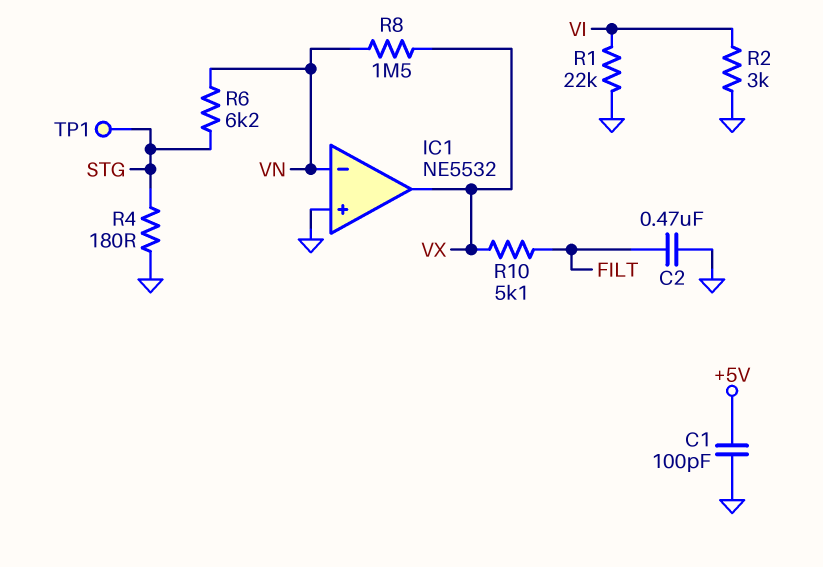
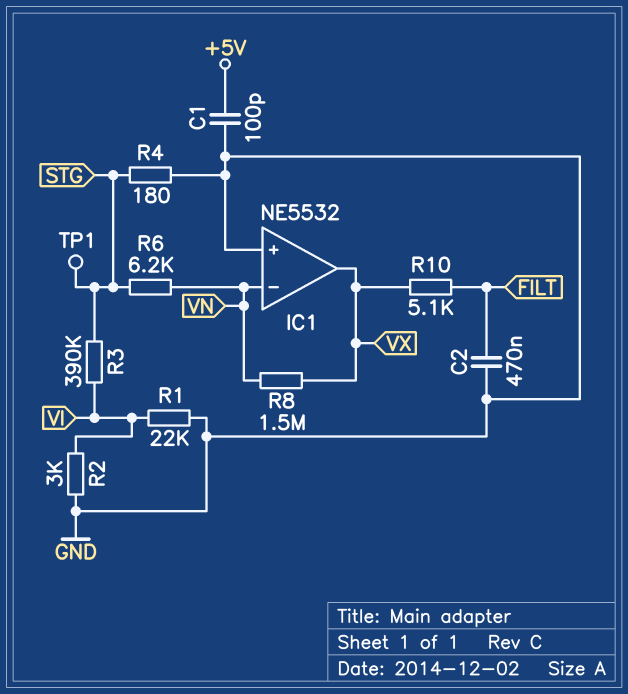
R3: none -> 390k (STG, VI)

